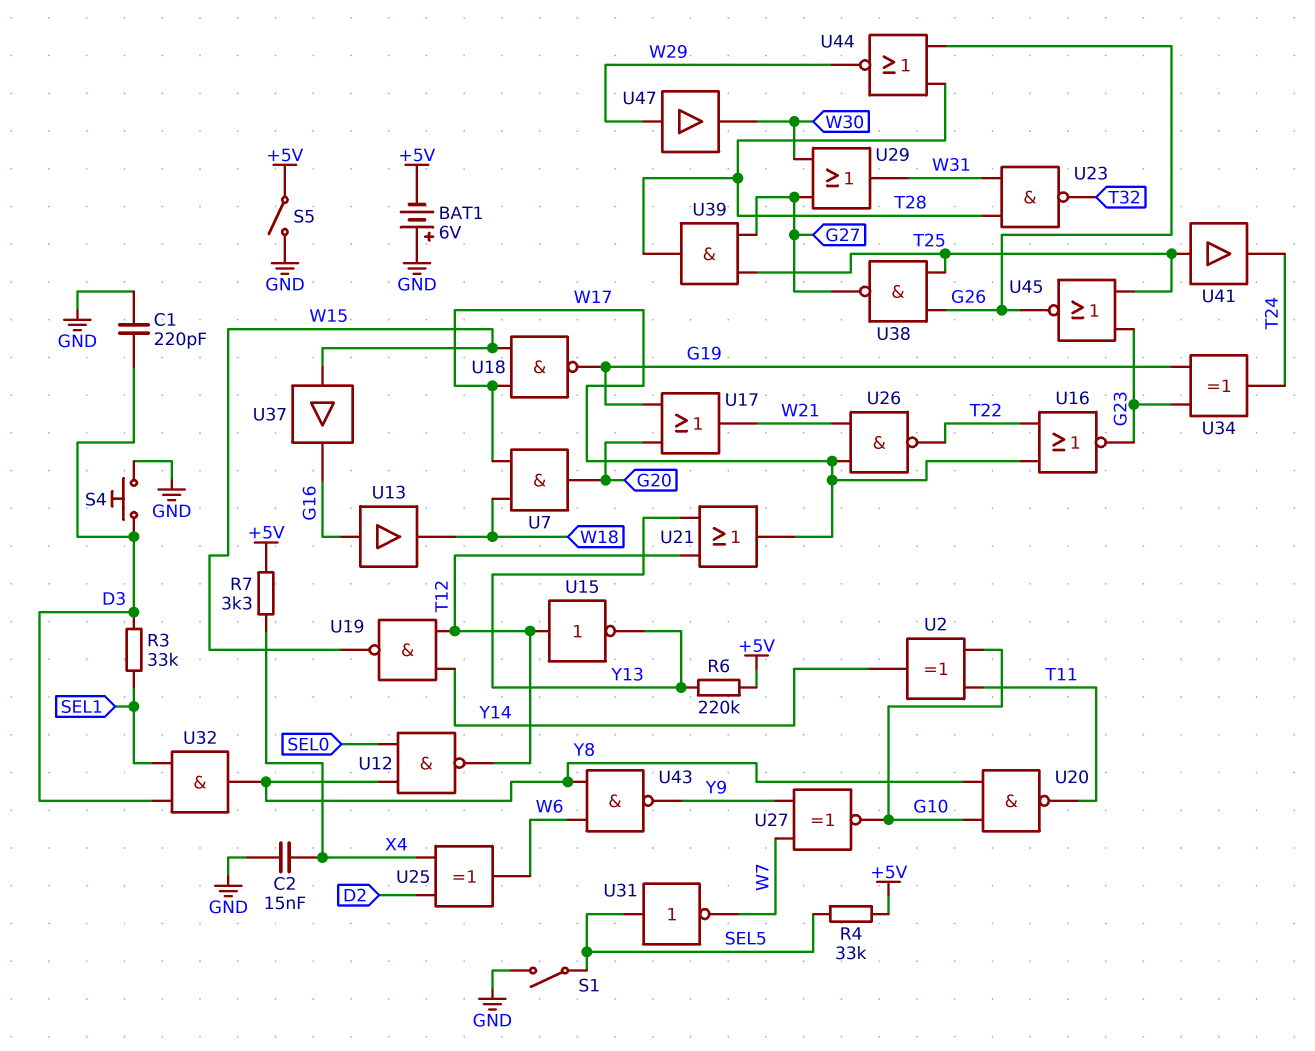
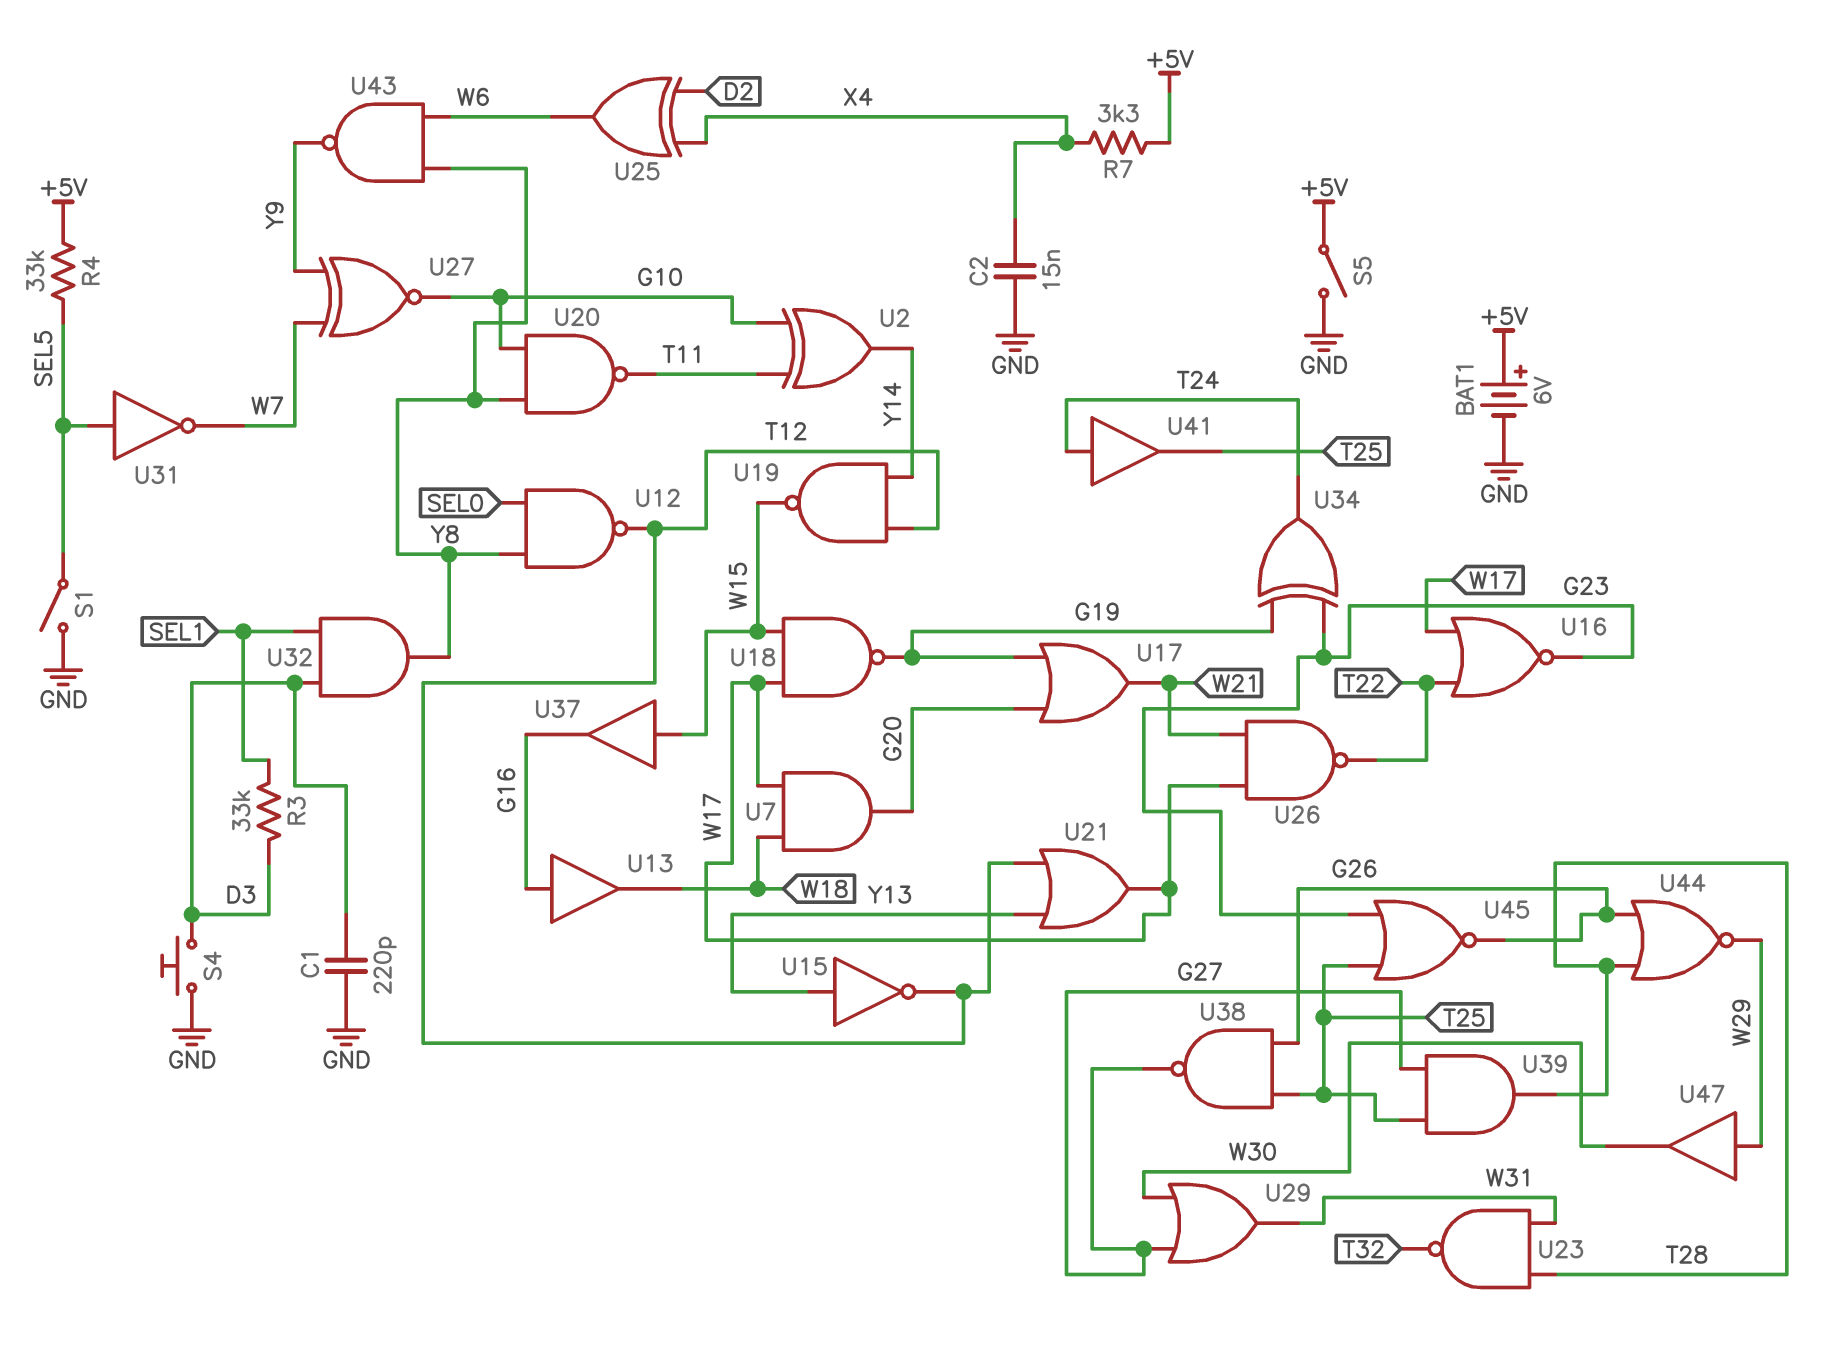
BAT1: 6V (plus GND, minus +5V) -> 6V (plus +5V, minus GND)
R6: 220k (+5V, Y13) -> none
U15: NOT (in T12, out Y13) -> NOT (in Y13, out T12)
U41: buffer (in T25, out T24) -> buffer (in T24, out T25)

